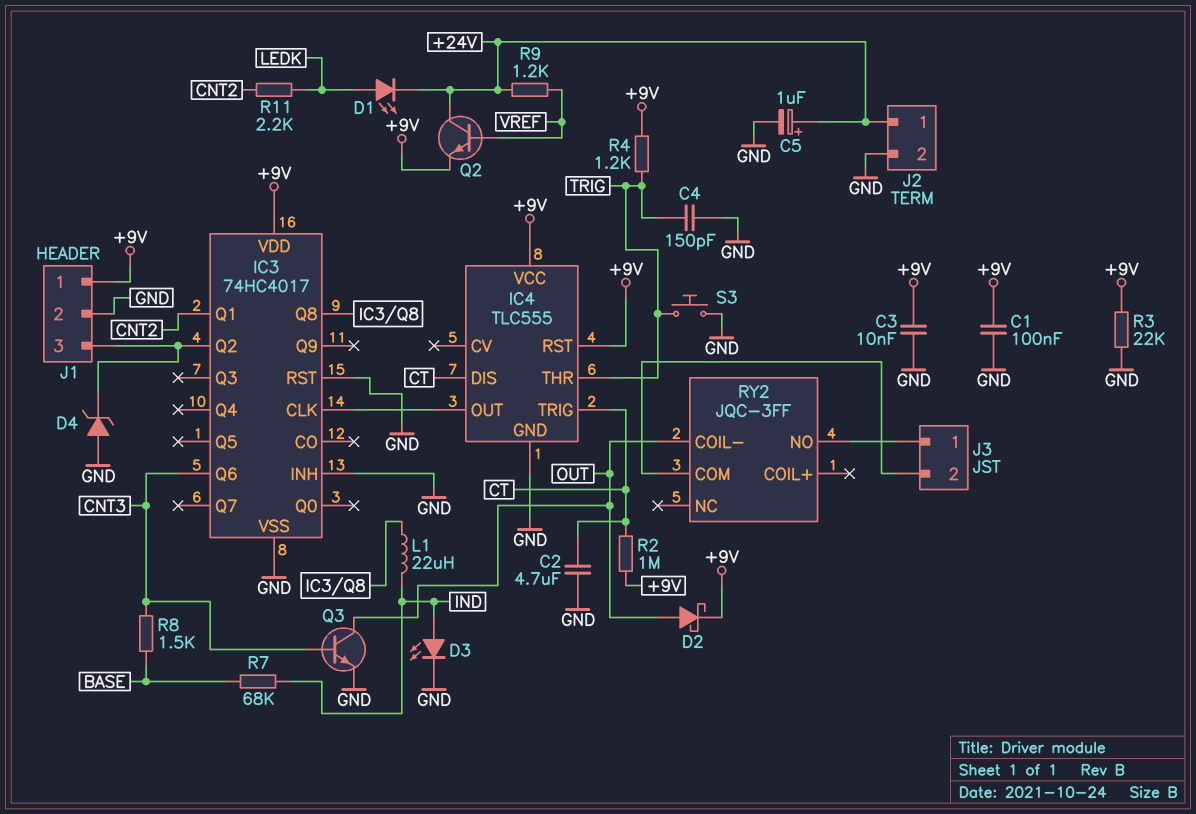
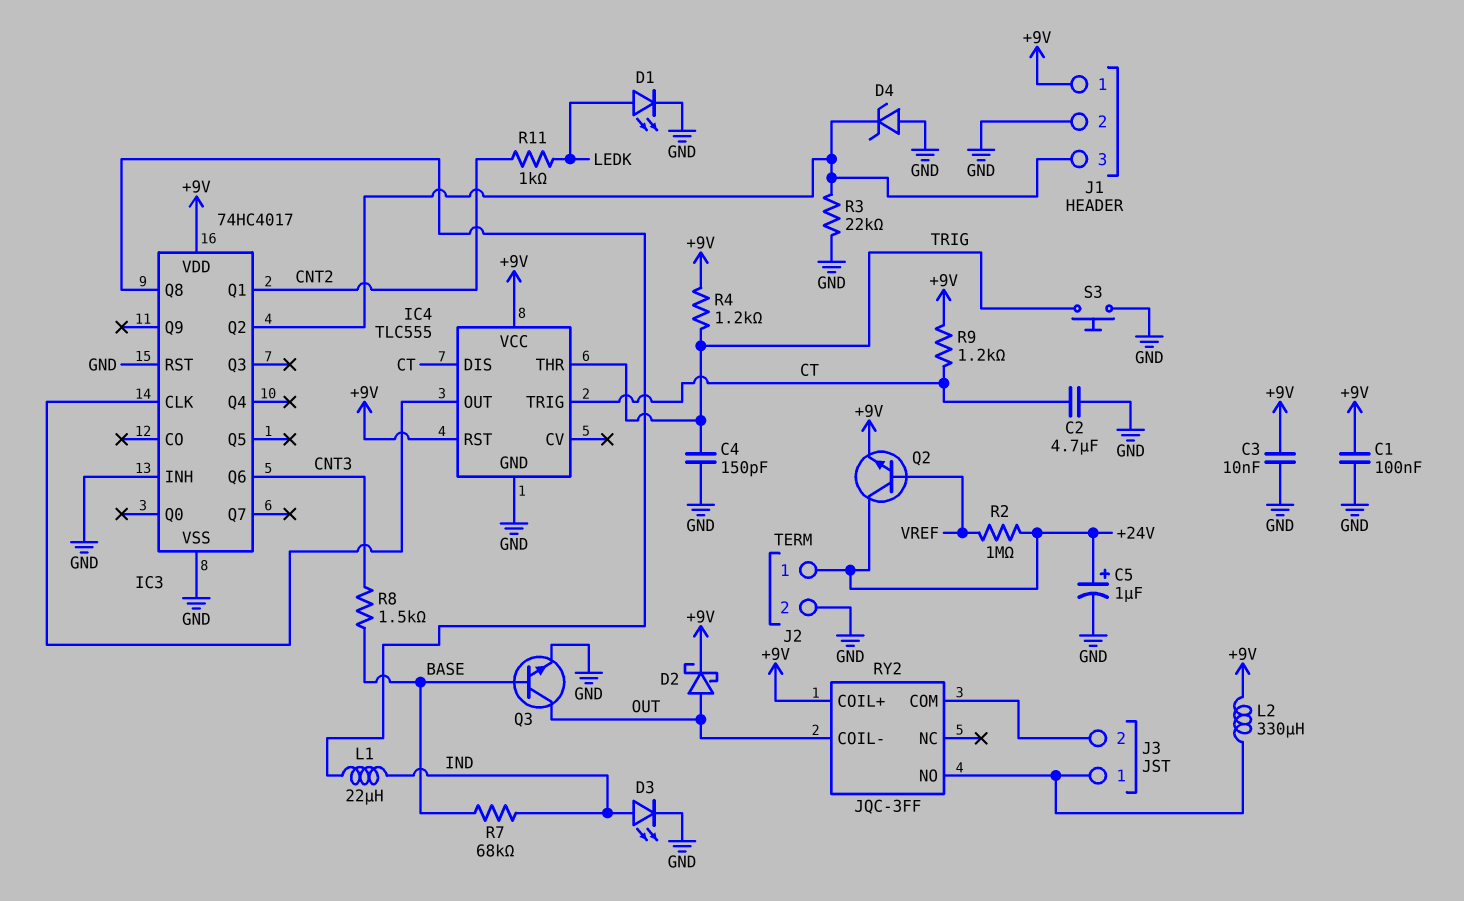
D1: LED (A LEDK, K +24V) -> LED (A LEDK, K GND)
L2: none -> 330uH (+9V, J3/1)
Q3: NPN (B CNT3, C OUT, E GND) -> NPN (B BASE, C OUT, E GND)
R2: 1M (+9V, CT) -> 1M (+24V, VREF)
R3: 22k (+9V, GND) -> 22k (GND, IC3/Q2)
R9: 1.2k (+24V, VREF) -> 1.2k (+9V, CT)
R11: 2.2k (CNT2, LEDK) -> 1k (CNT2, LEDK)
RY2 pin COIL+: none -> +9V

